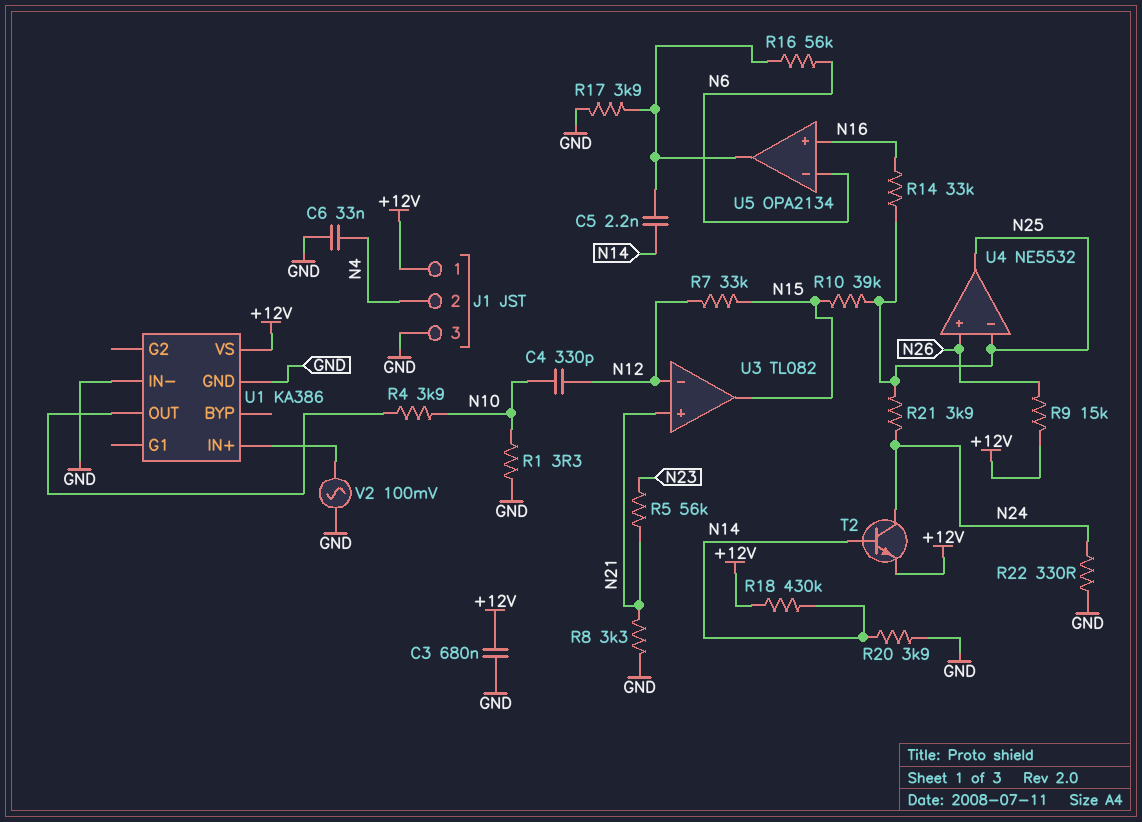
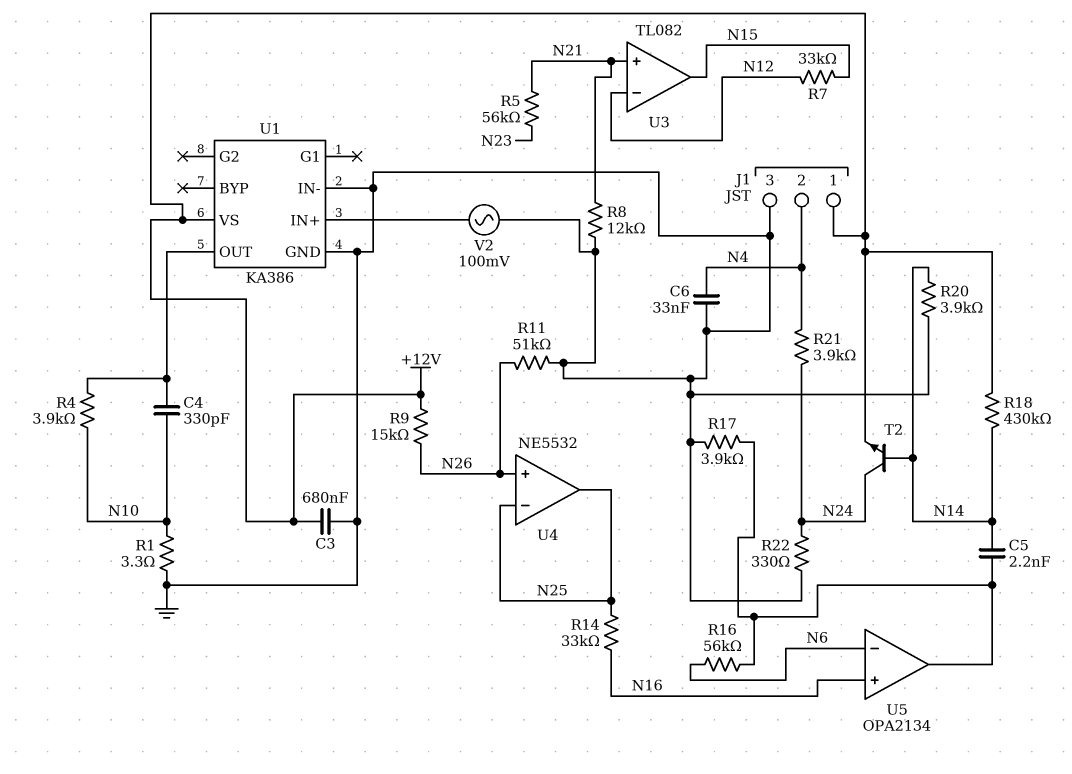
C4: 330pF (N10, N12) -> 330pF (N10, U1/OUT)
R8: 3.3k (GND, N21) -> 12k (GND, N21)
R10: 39k (N15, N25) -> none
R11: none -> 51k (GND, N26)
R21: 3.9k (N24, N25) -> 3.9k (N4, N24)

